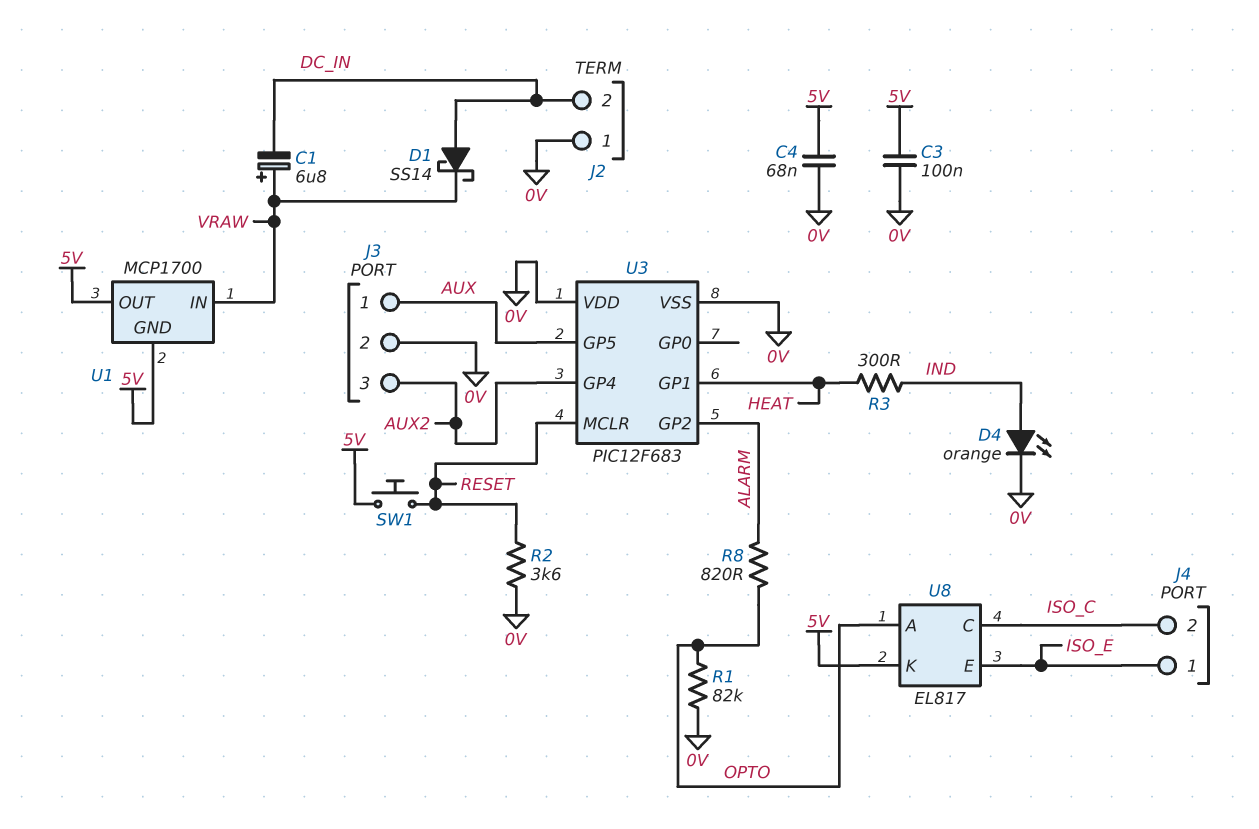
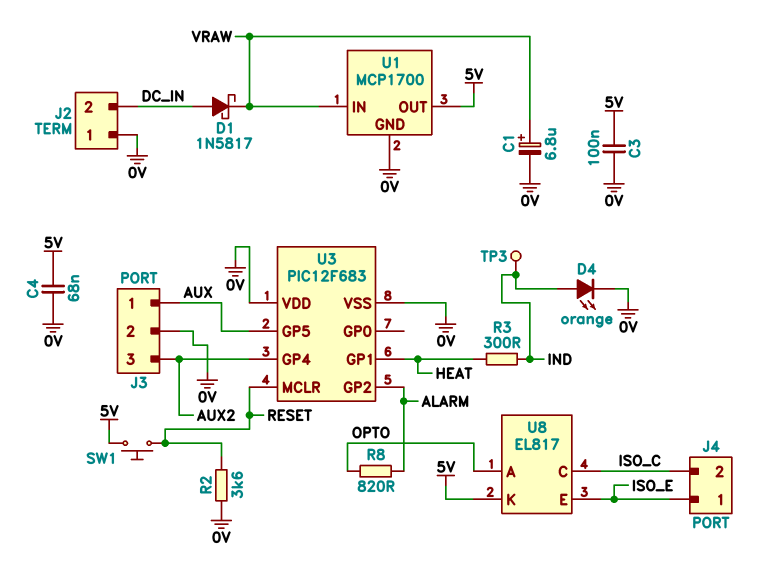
C1: 6.8uF (plus VRAW, minus DC_IN) -> 6.8uF (plus VRAW, minus 0V)
D1: schottky SS14 (A DC_IN, K VRAW) -> schottky 1N5817 (A DC_IN, K VRAW)
R1: 82k (0V, OPTO) -> none
TP3: none -> test point (IND)
U1 pin GND: 5V -> 0V

